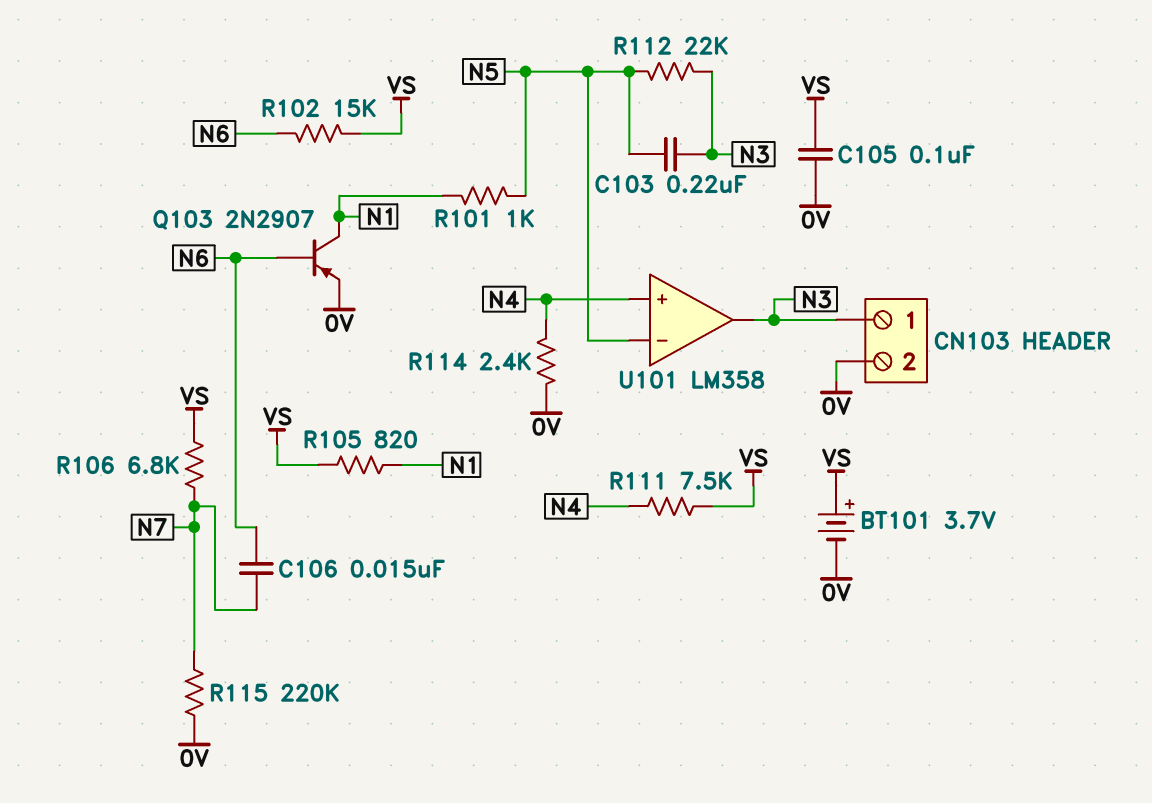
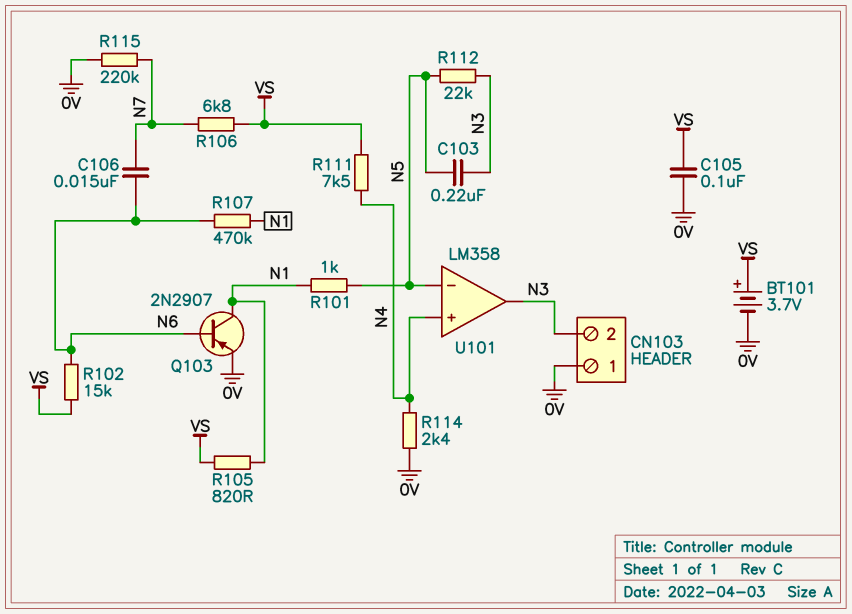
CN103 pin 1: N3 -> 0V
CN103 pin 2: 0V -> N3
R107: none -> 470k (N1, N6)

